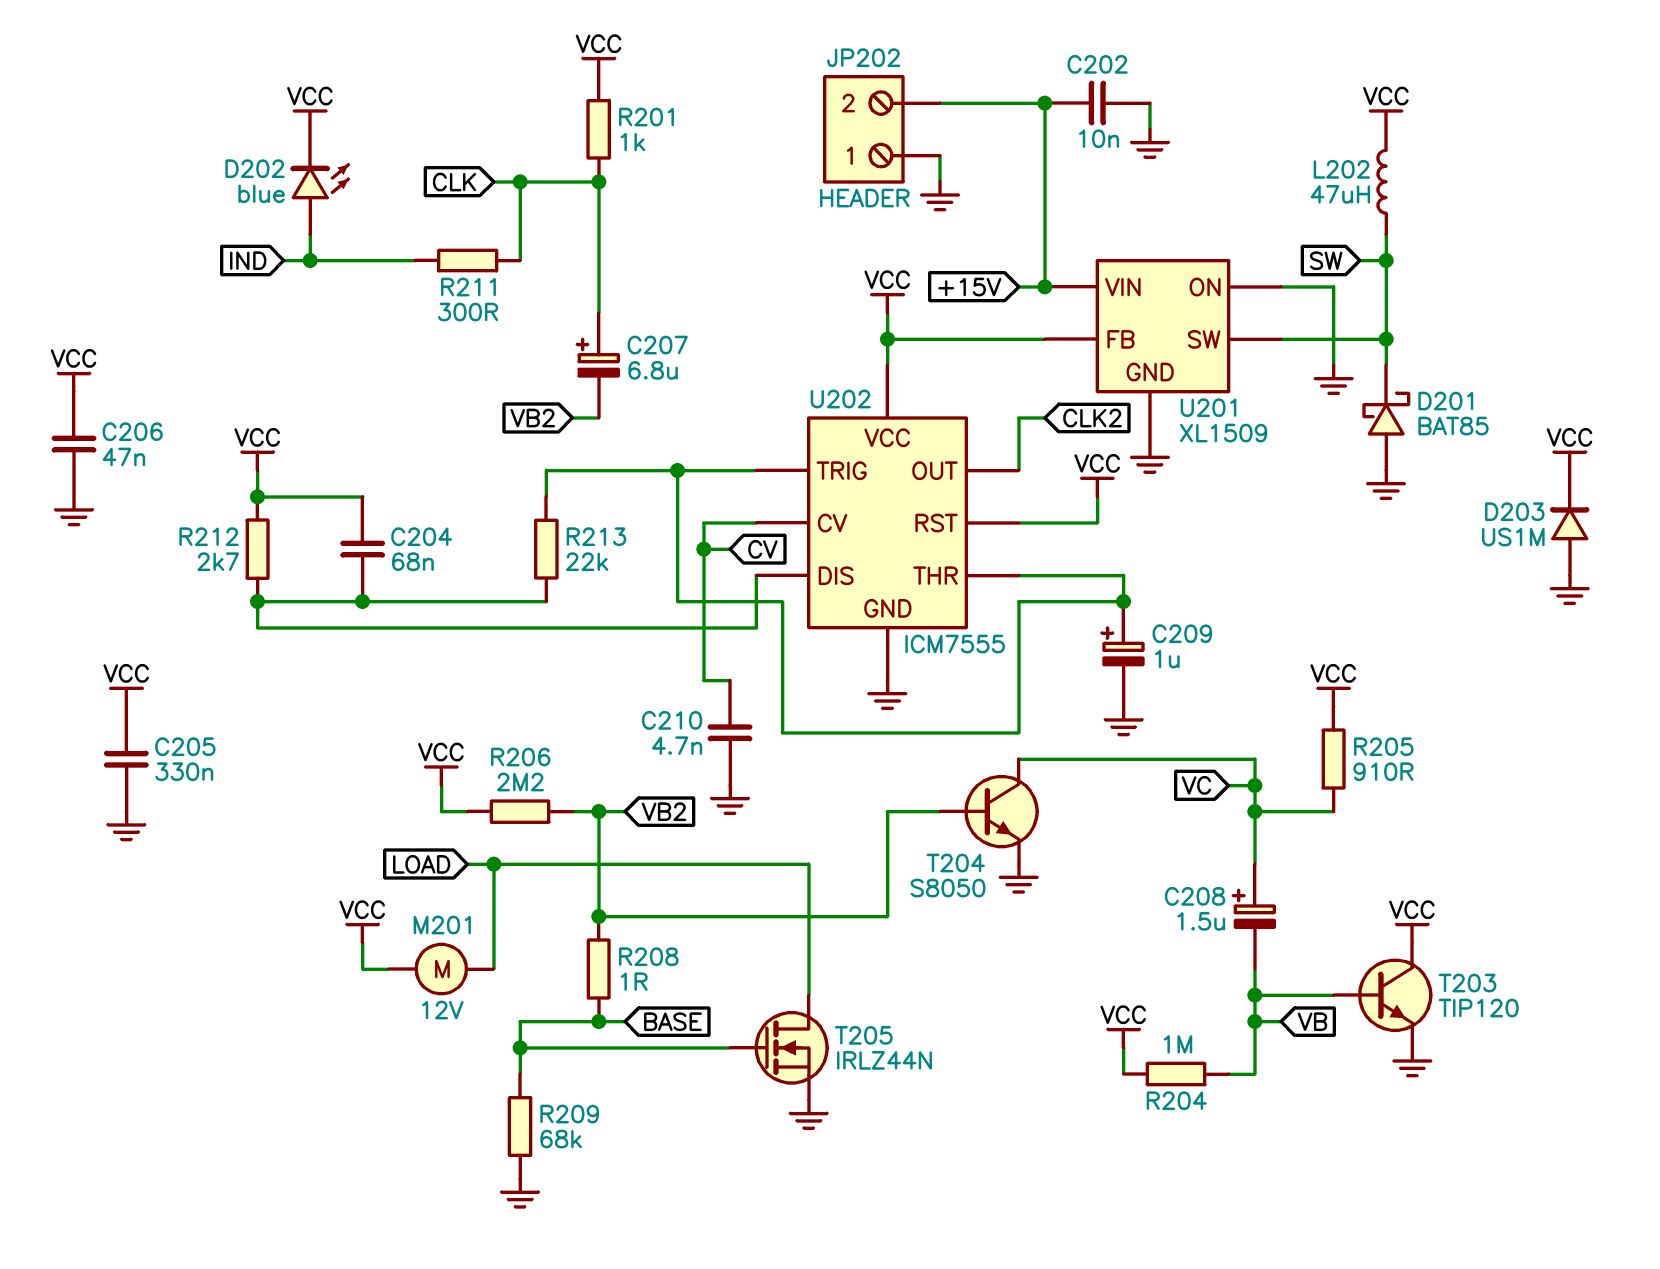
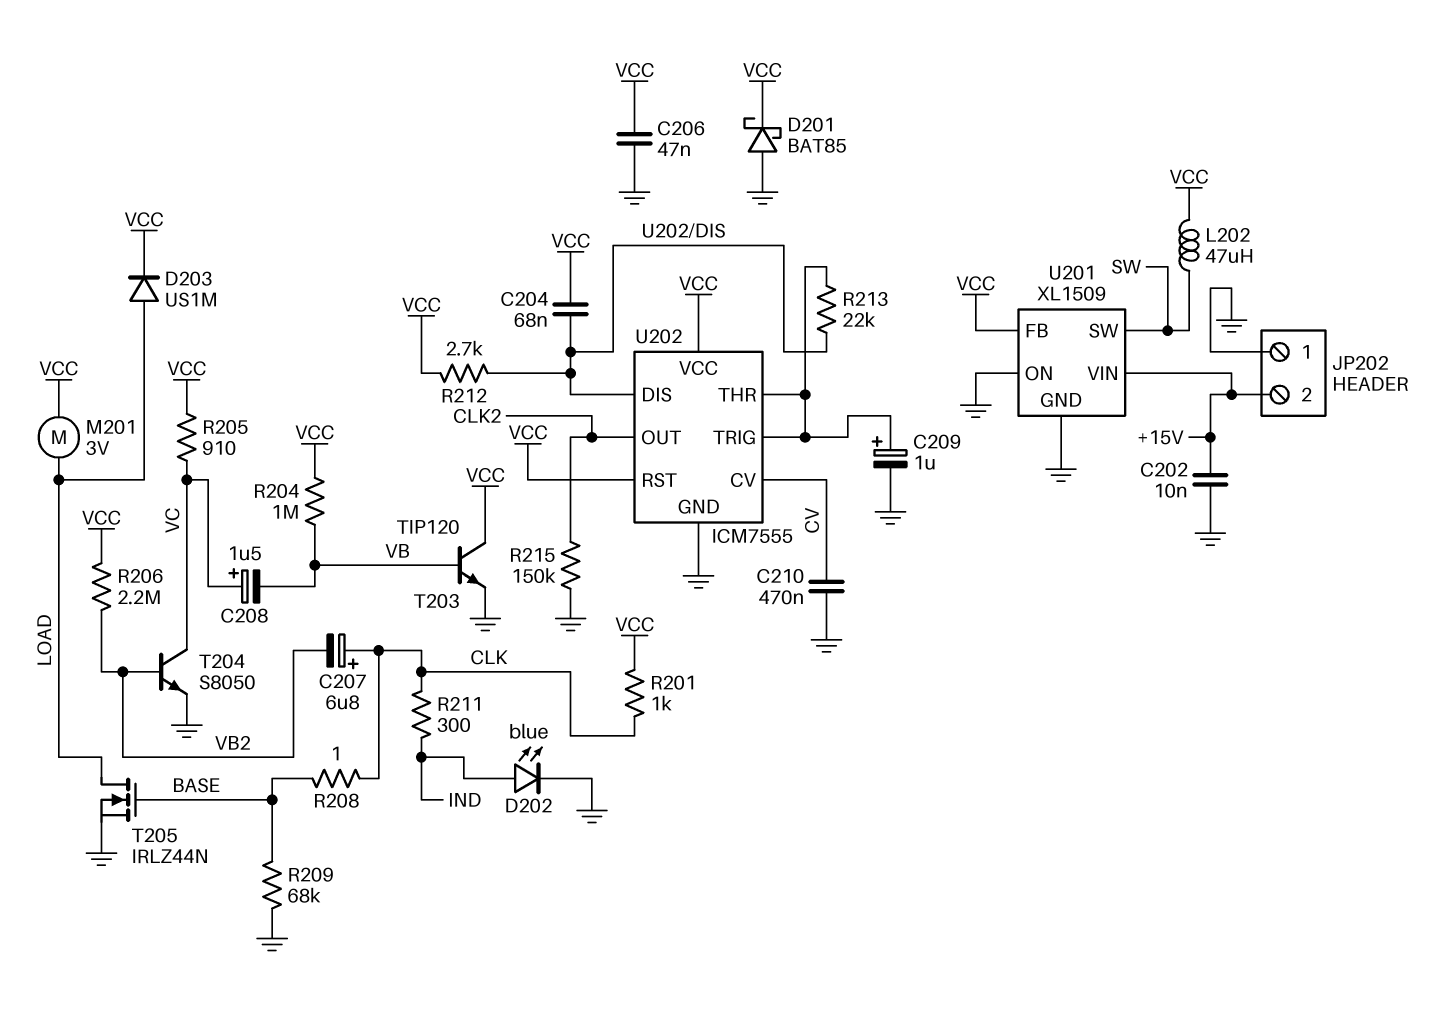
C205: 330nF (GND, VCC) -> none
C210: 4.7nF (CV, GND) -> 470nF (CV, GND)
D201: schottky BAT85 (A GND, K SW) -> schottky BAT85 (A GND, K VCC)
D202: LED blue (A IND, K VCC) -> LED blue (A IND, K GND)
D203: diode US1M (A GND, K VCC) -> diode US1M (A LOAD, K VCC)
M201: motor 12V (LOAD, VCC) -> motor 3V (LOAD, VCC)
R208: 1 (BASE, VB2) -> 1 (BASE, CLK)
R215: none -> 150k (CLK2, GND)

